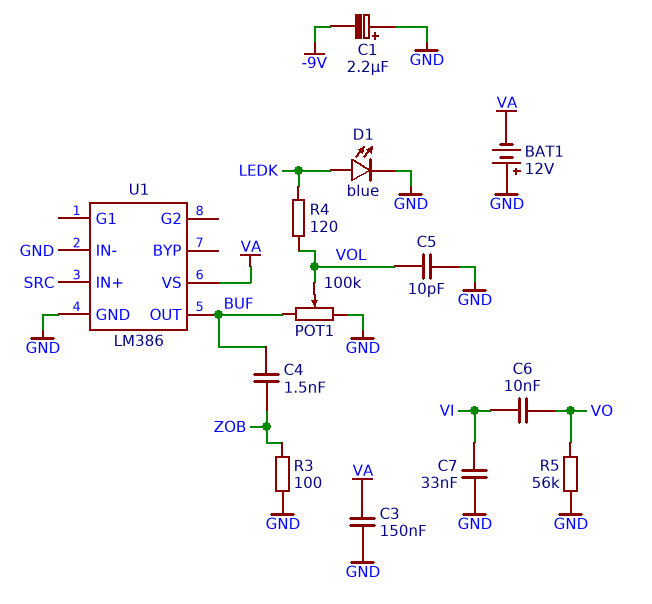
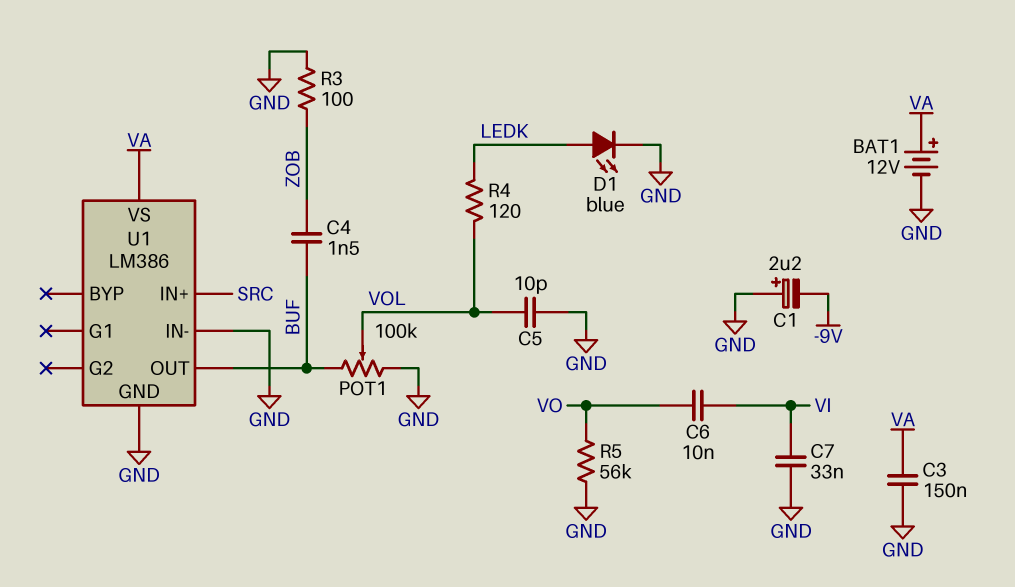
BAT1: 12V (plus GND, minus VA) -> 12V (plus VA, minus GND)

